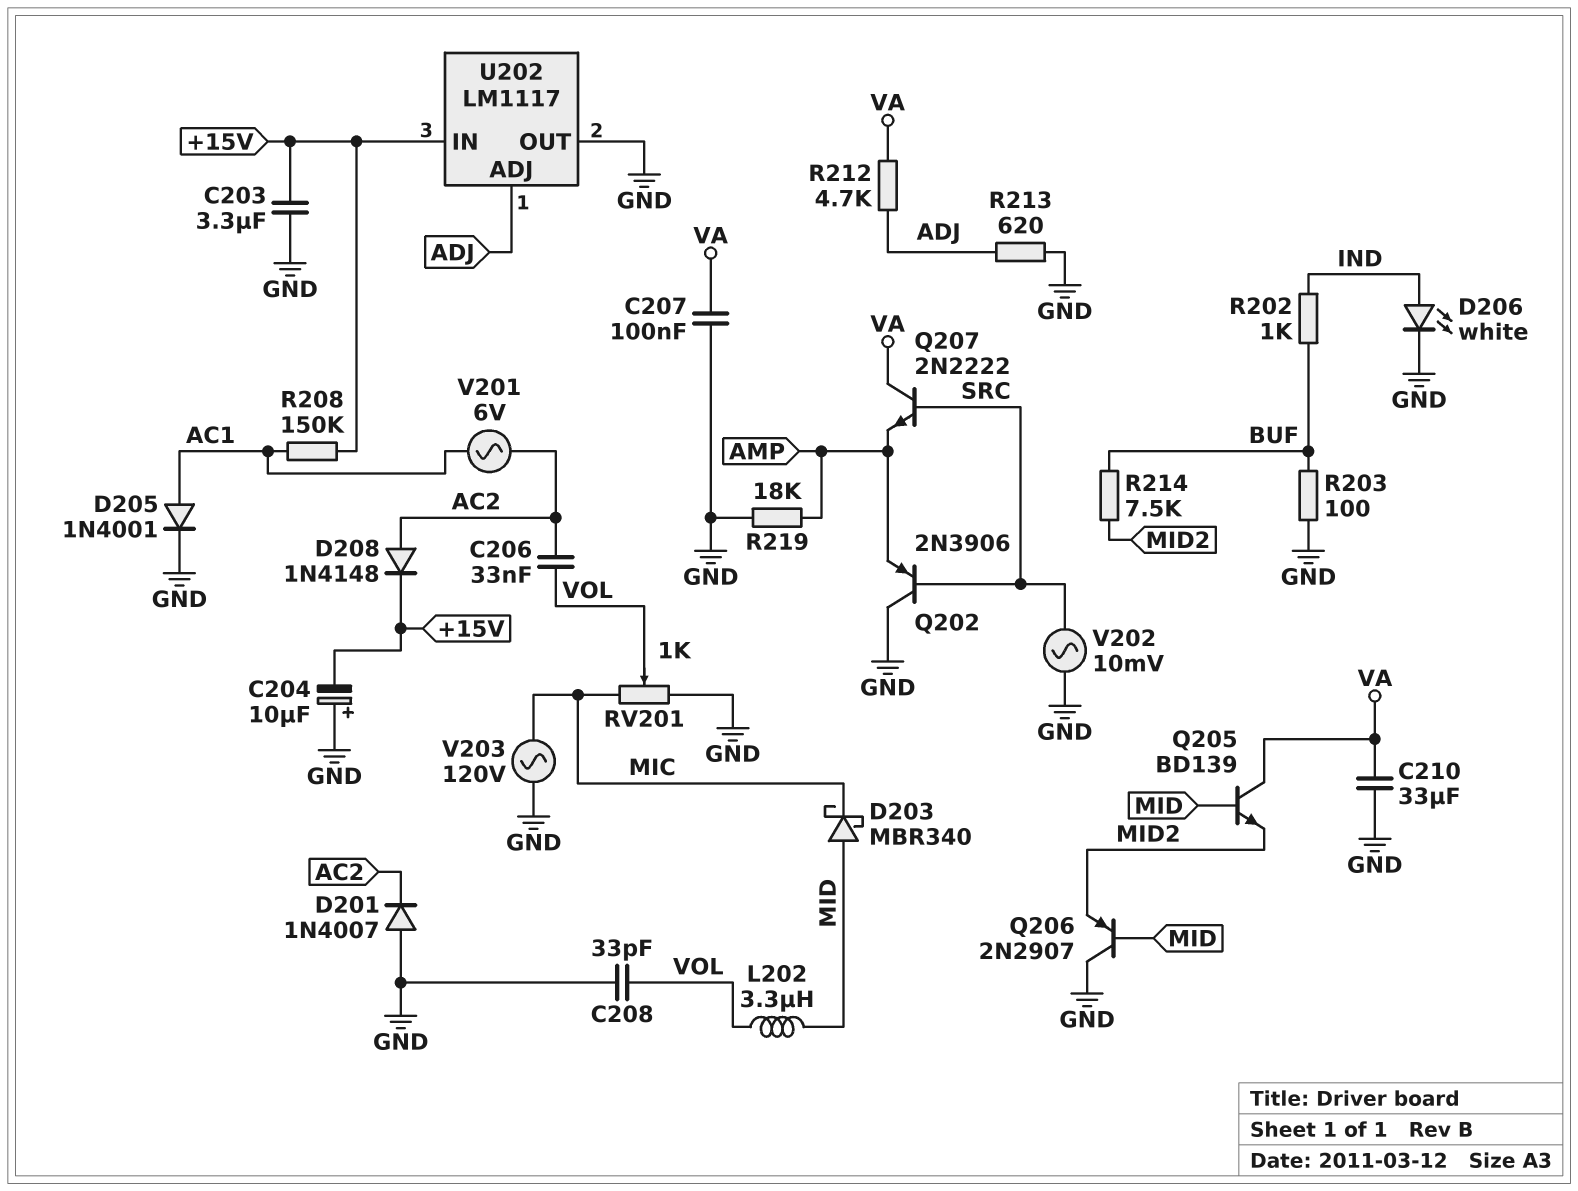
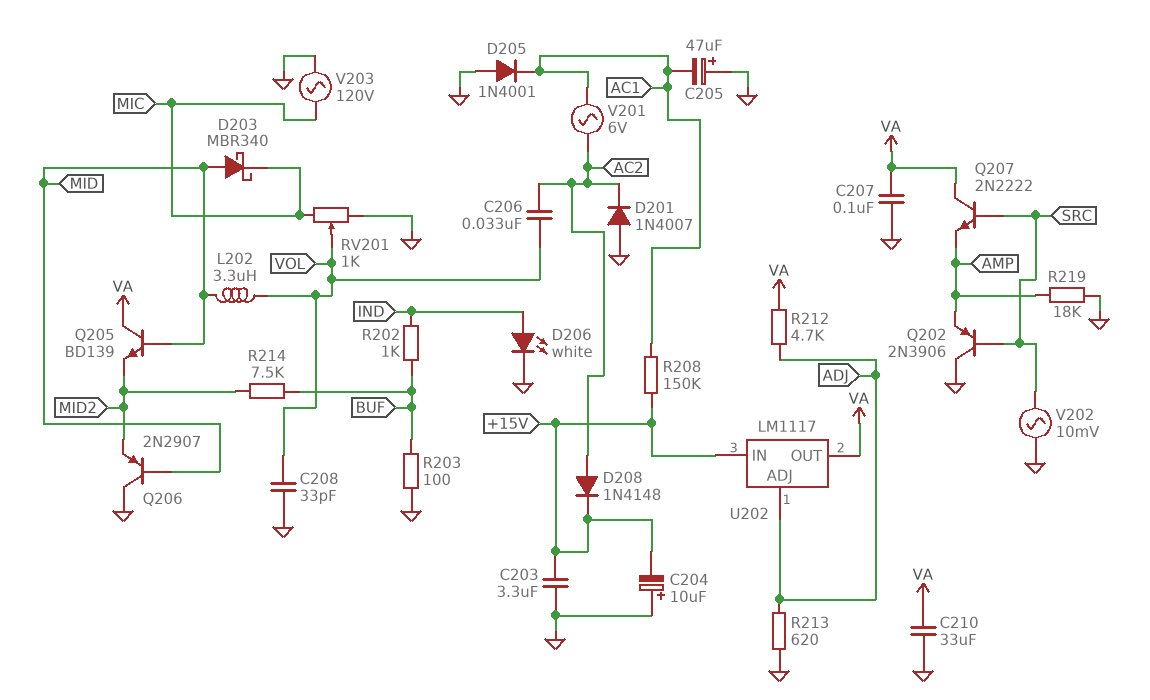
C205: none -> 47uF (plus GND, minus AC1)
D205: diode 1N4001 (A AC1, K GND) -> diode 1N4001 (A GND, K AC1)
U202 pin OUT: GND -> VA

